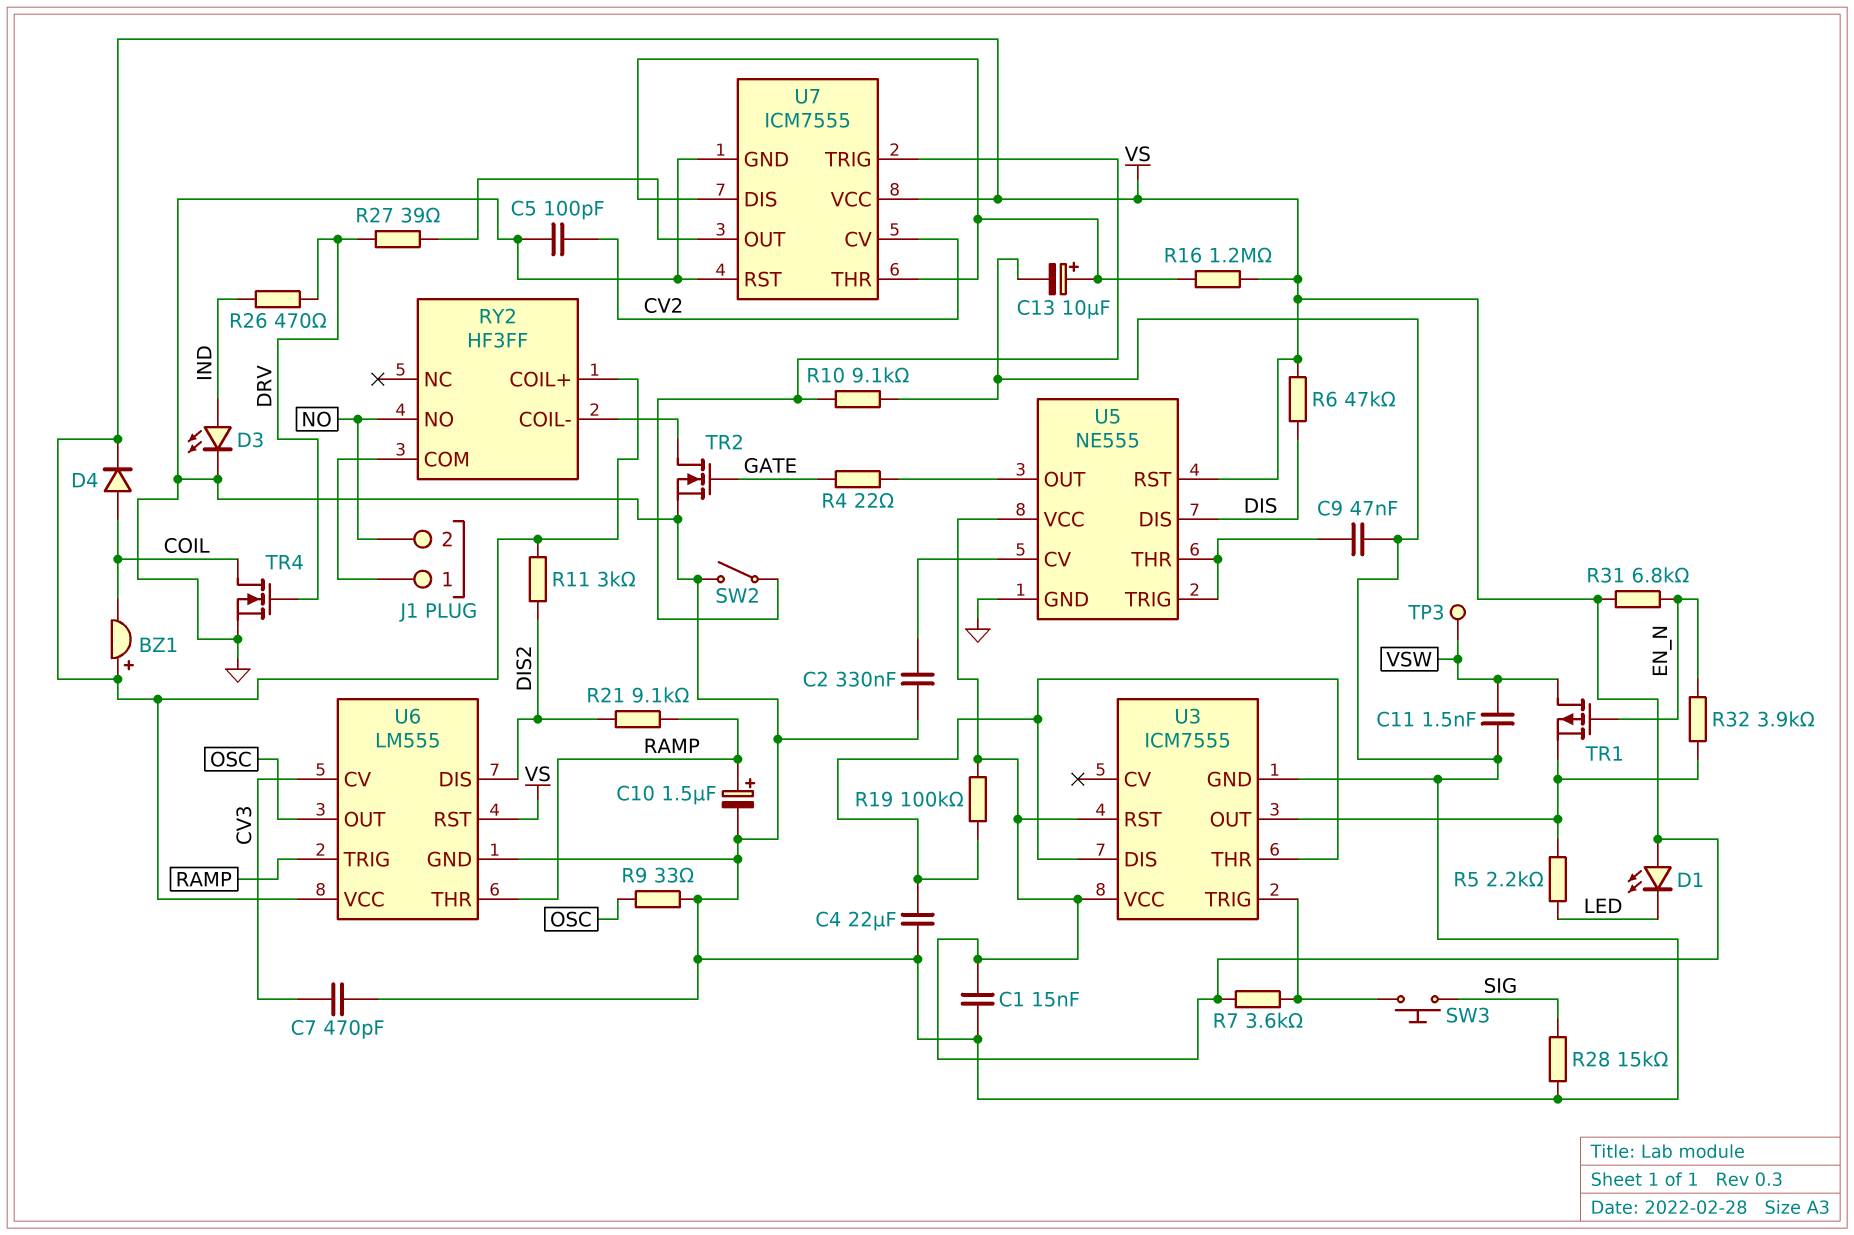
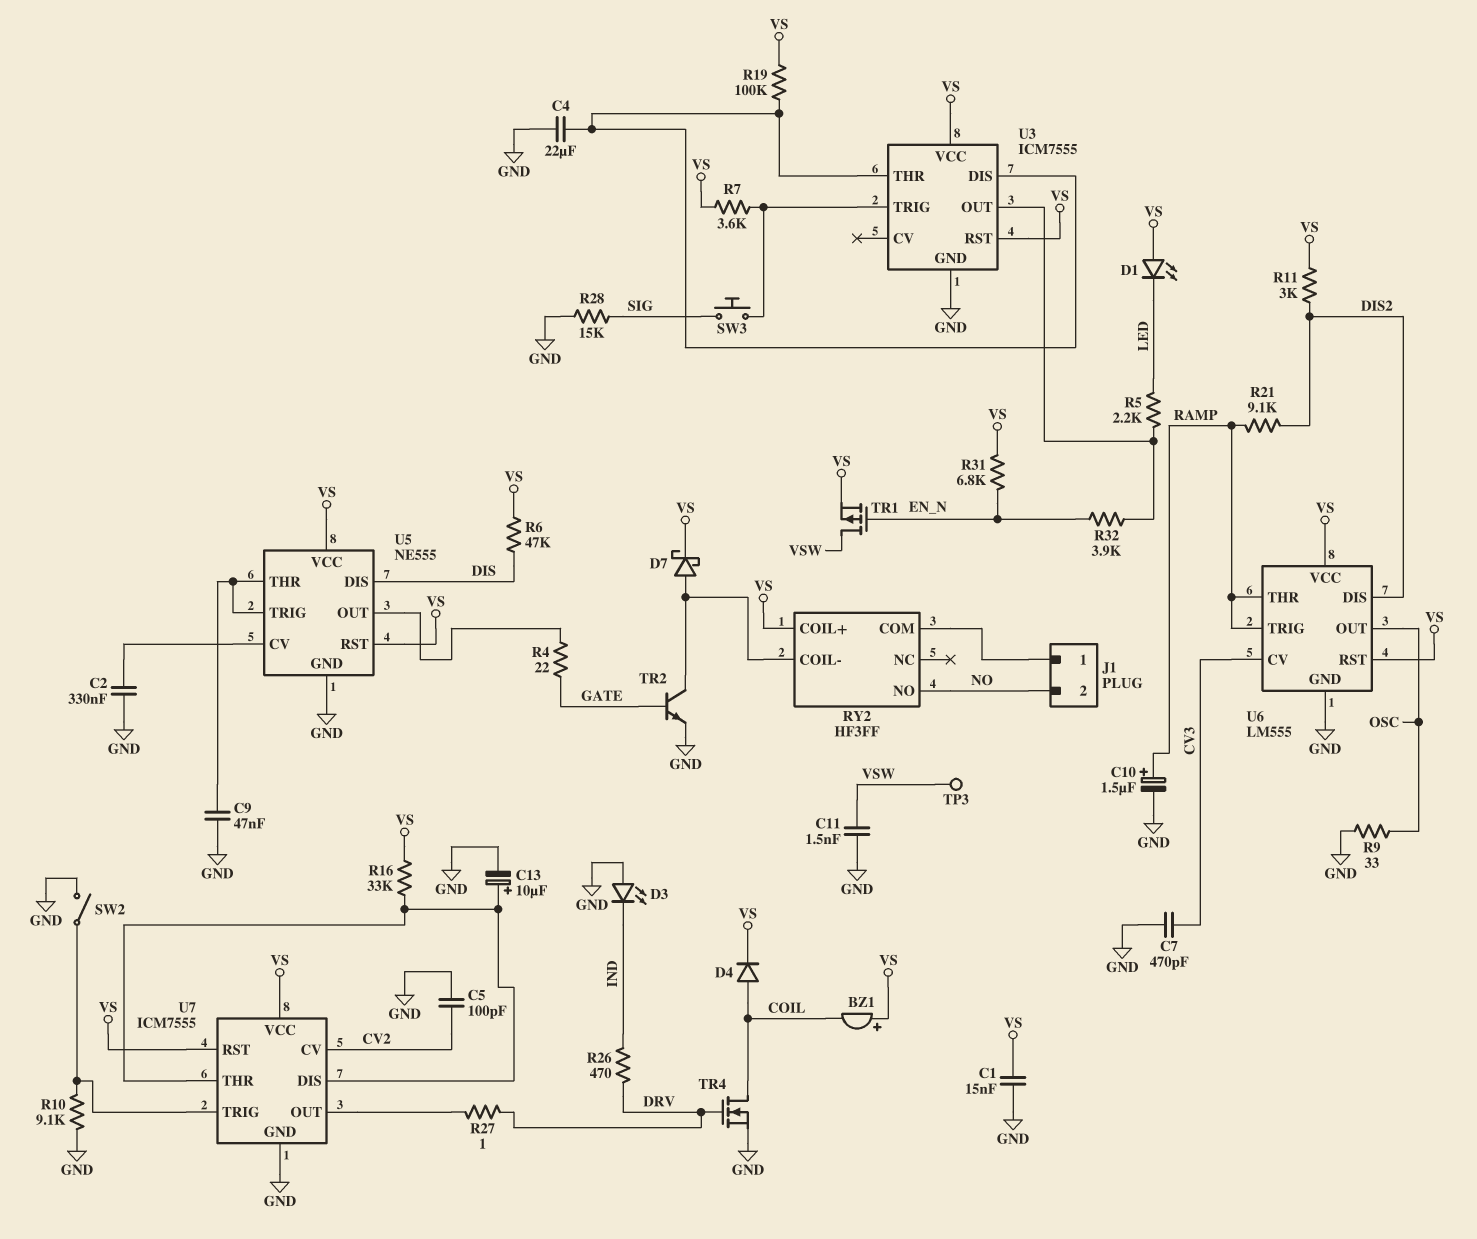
D3: LED (A IND, K GND) -> LED (A GND, K IND)
D7: none -> schottky (A RY2/COIL-, K VS)
R16: 1.2M (U7/DIS, VS) -> 33k (U7/DIS, VS)
R27: 39 (DRV, U7/OUT) -> 1 (DRV, U7/OUT)
TR1: PMOS (G EN_N, D VSW, S U3/OUT) -> PMOS (G EN_N, D VSW, S VS)
TR2: NMOS (G GATE, D RY2/COIL-, S GND) -> NPN (B GATE, C RY2/COIL-, E GND)
U7 pin RST: GND -> VS

